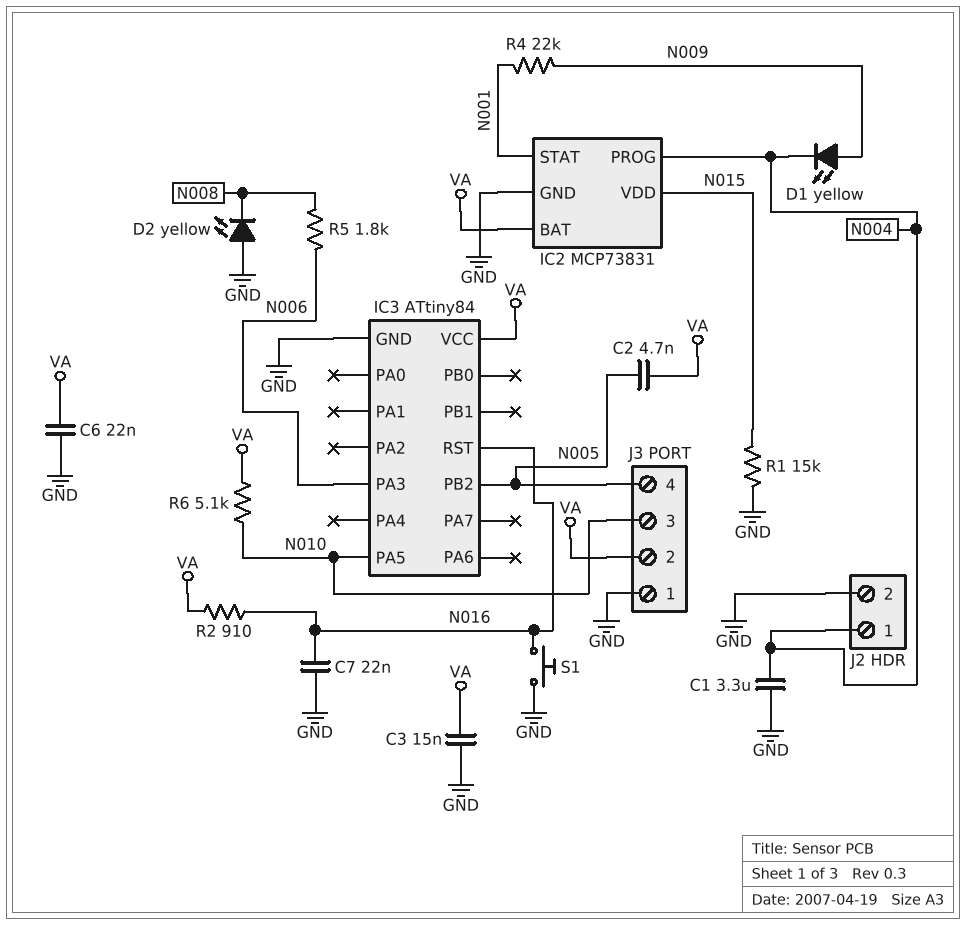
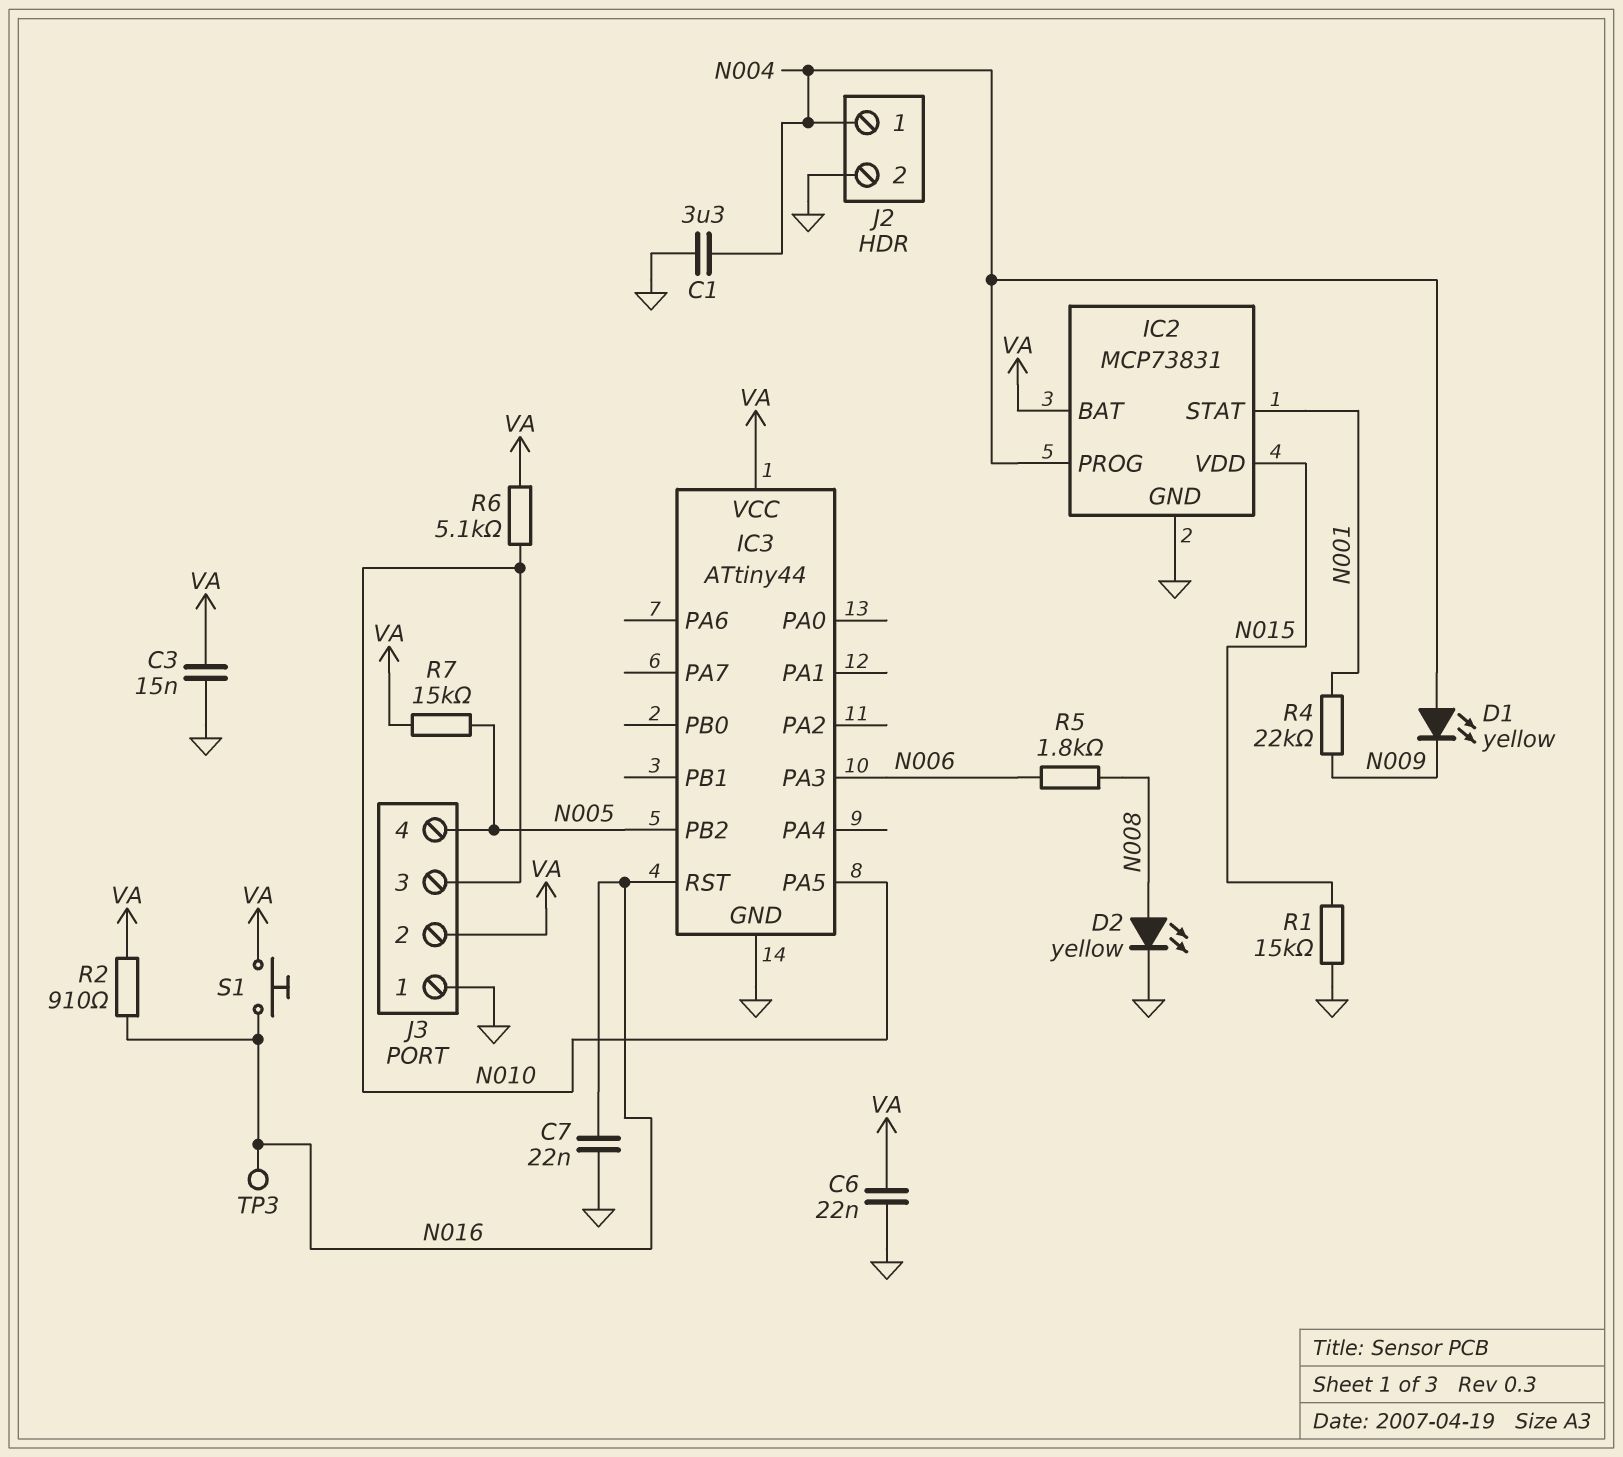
C2: 4.7nF (N005, VA) -> none
D1: LED yellow (A N009, K N004) -> LED yellow (A N004, K N009)
D2: LED yellow (A GND, K N008) -> LED yellow (A N008, K GND)
IC3: ATtiny84 -> ATtiny44
R7: none -> 15k (N005, VA)
S1: button (GND, N016) -> button (N016, VA)
TP3: none -> test point (N016)

